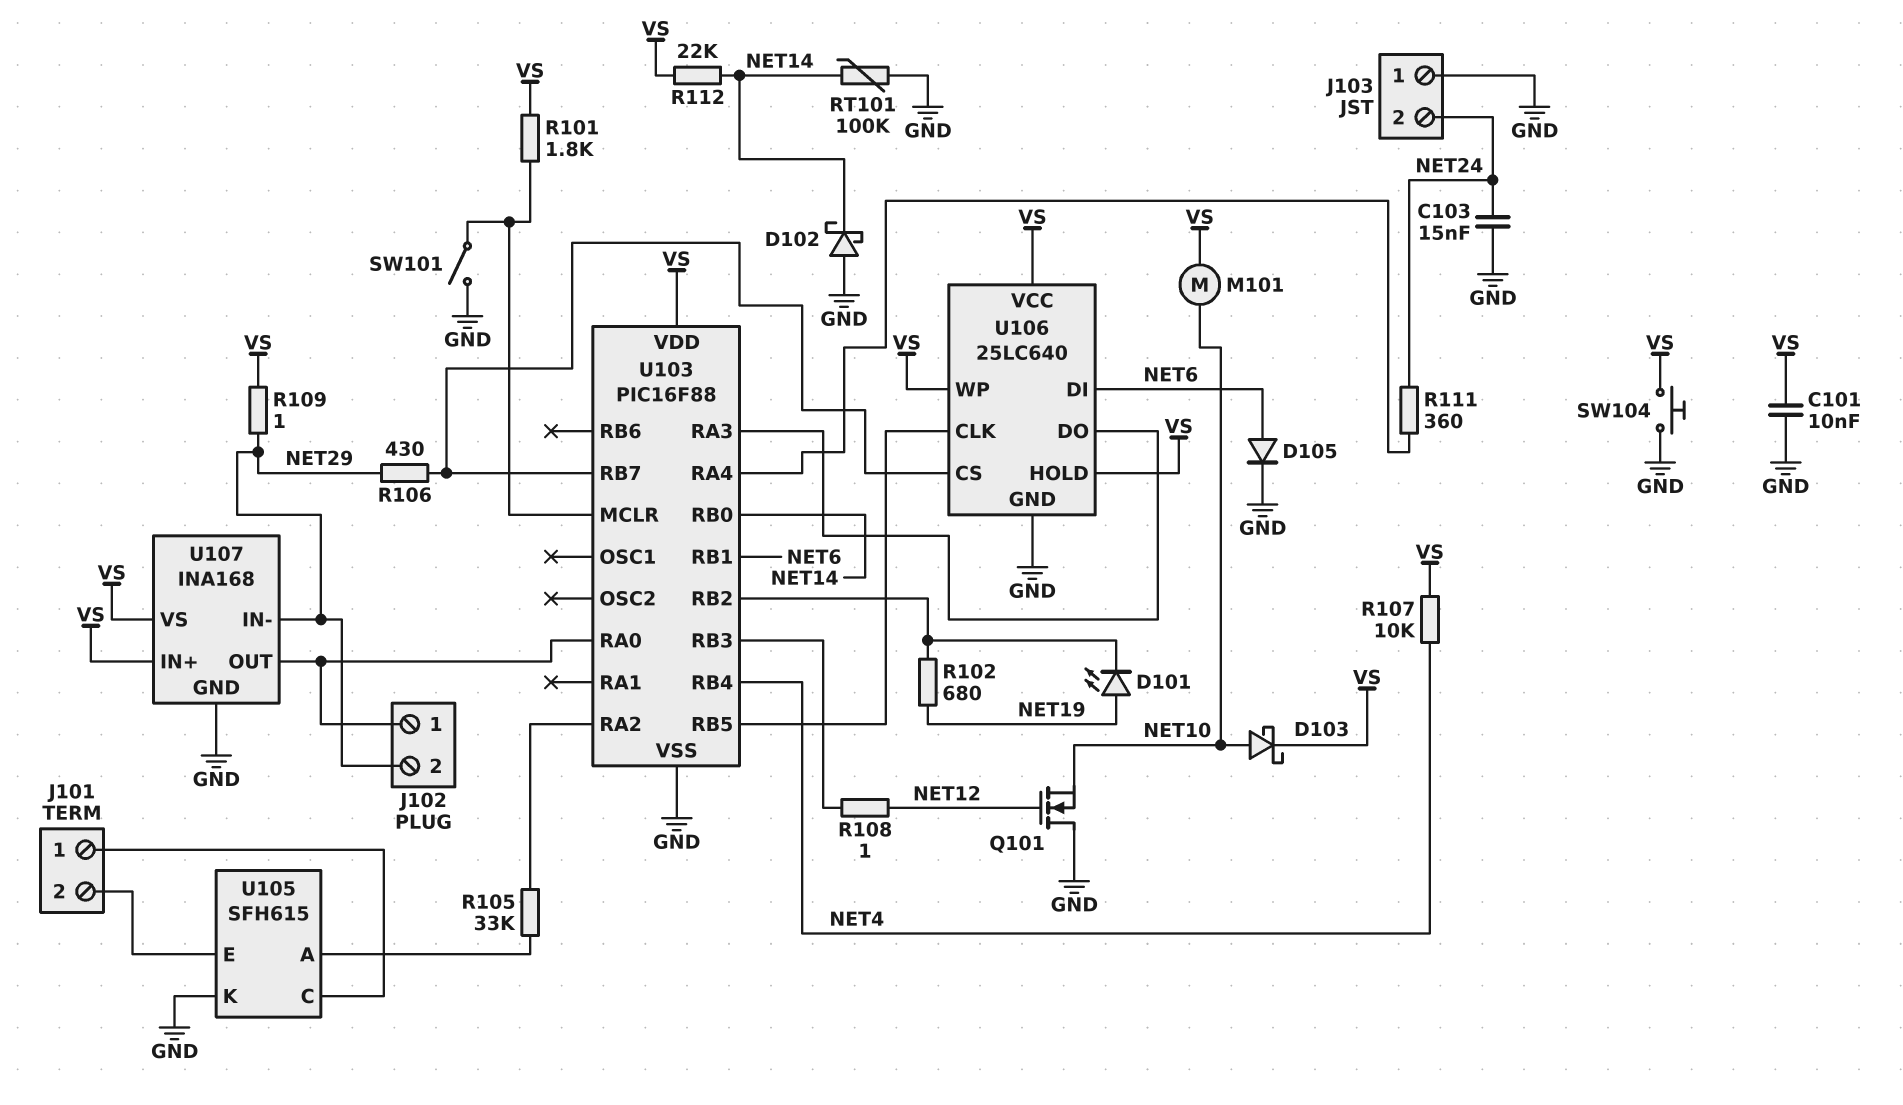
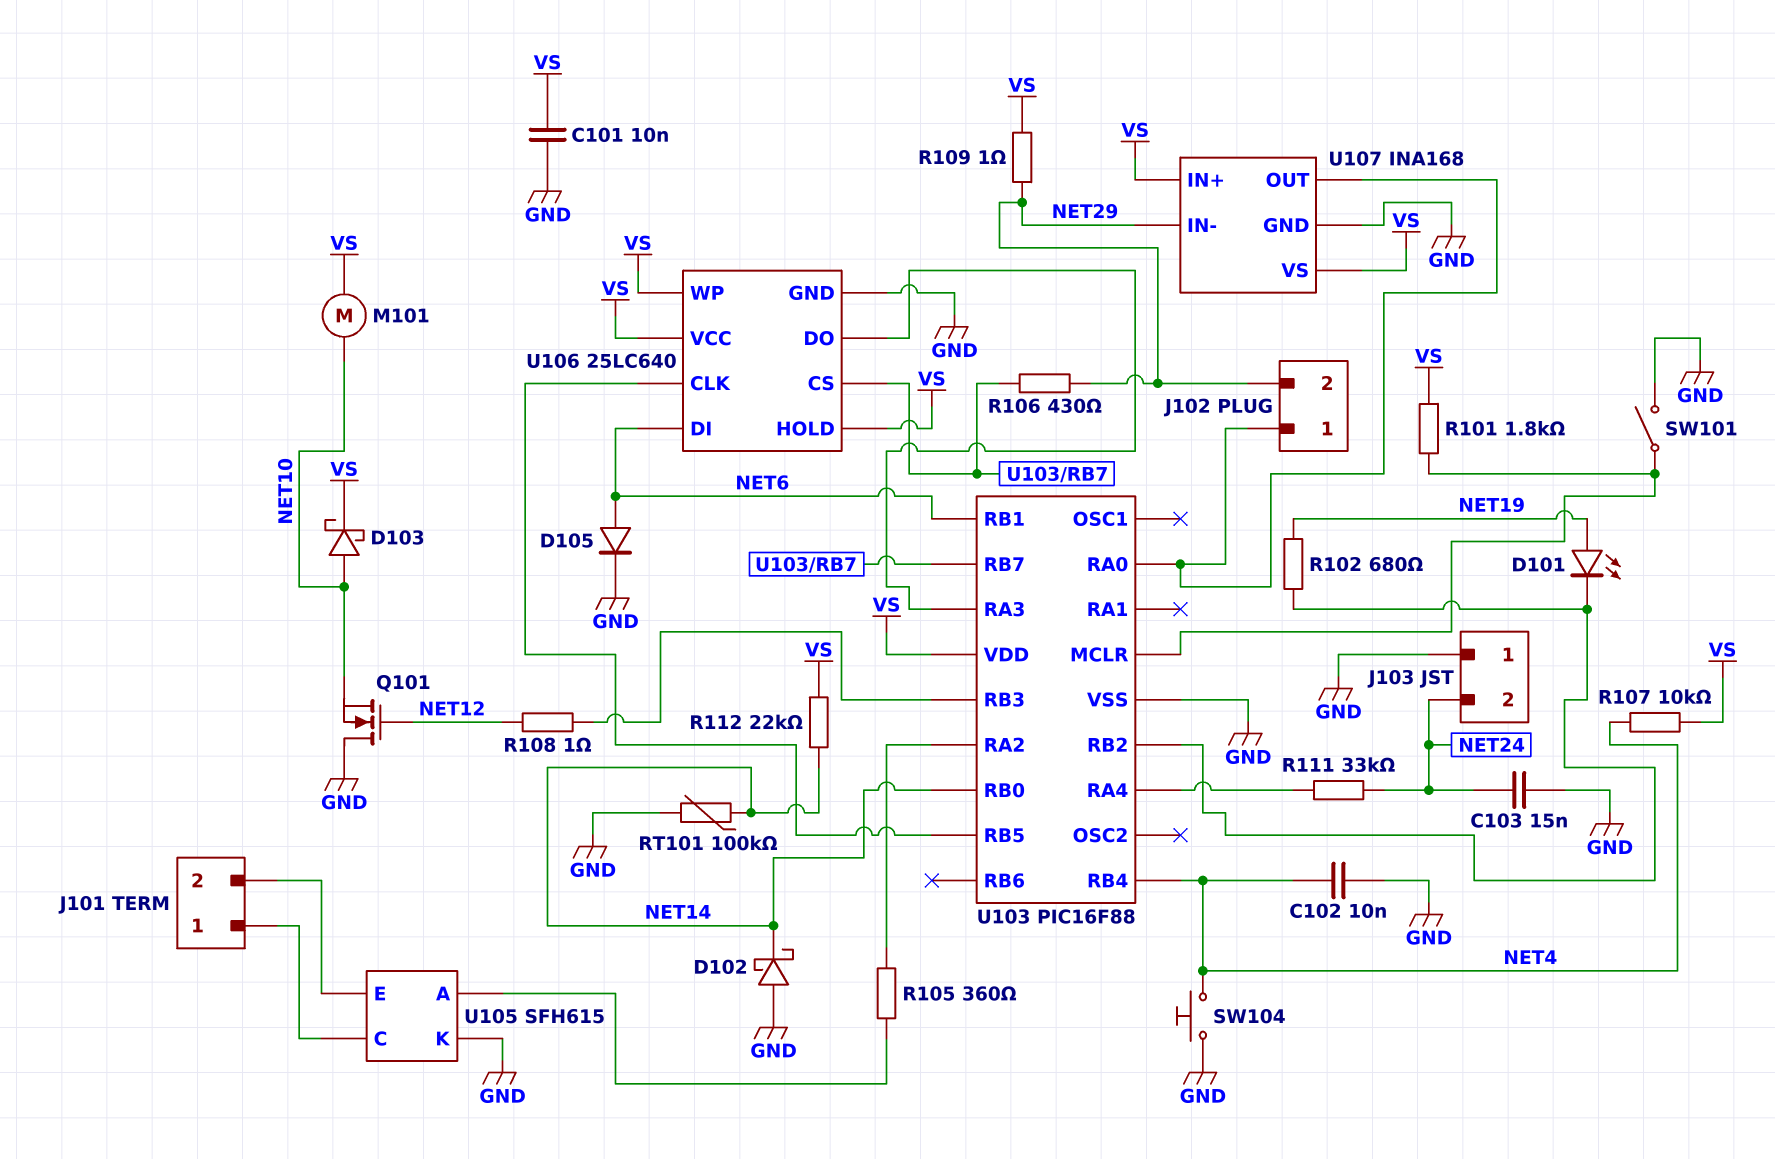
C102: none -> 10nF (GND, NET4)
R105: 33k (U103/RA2, U105/A) -> 360 (U103/RA2, U105/A)
R111: 360 (NET24, U103/RA4) -> 33k (NET24, U103/RA4)
SW104: button (GND, VS) -> button (GND, NET4)

